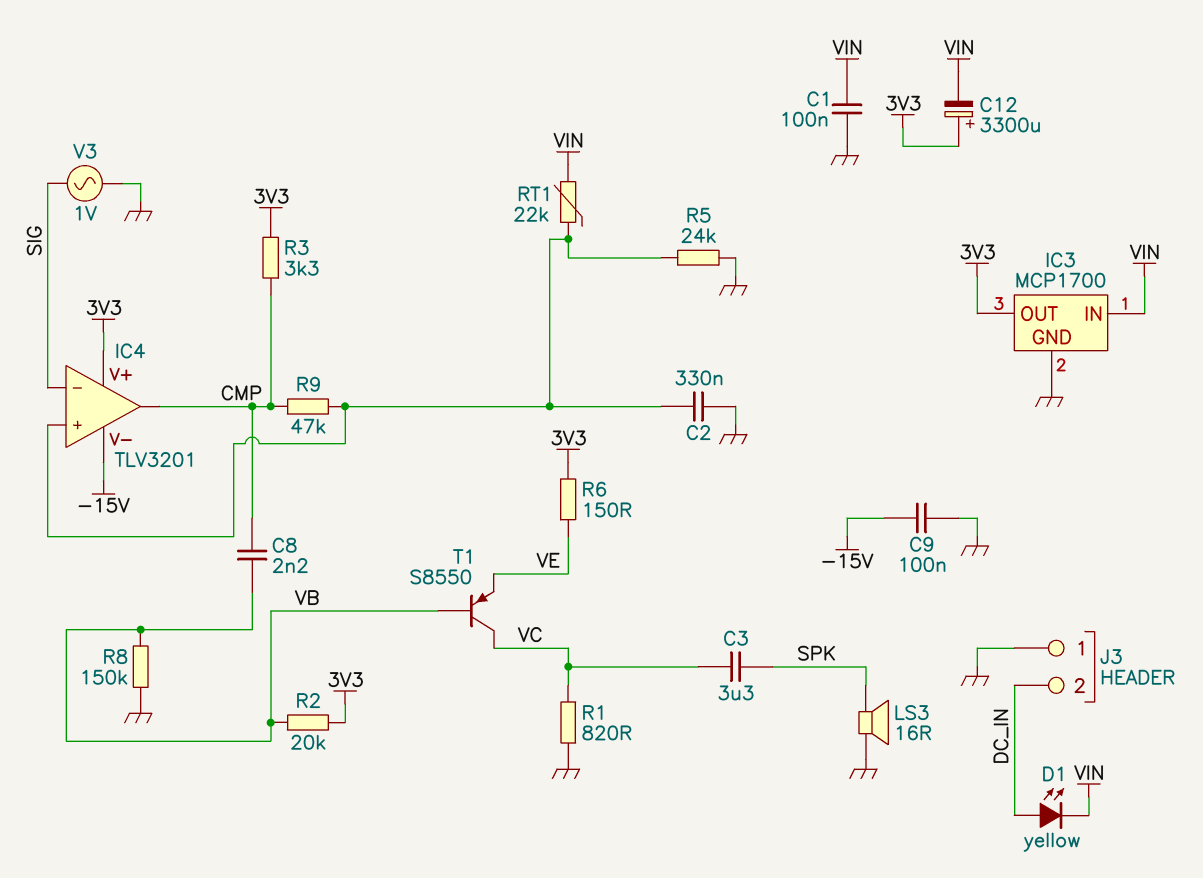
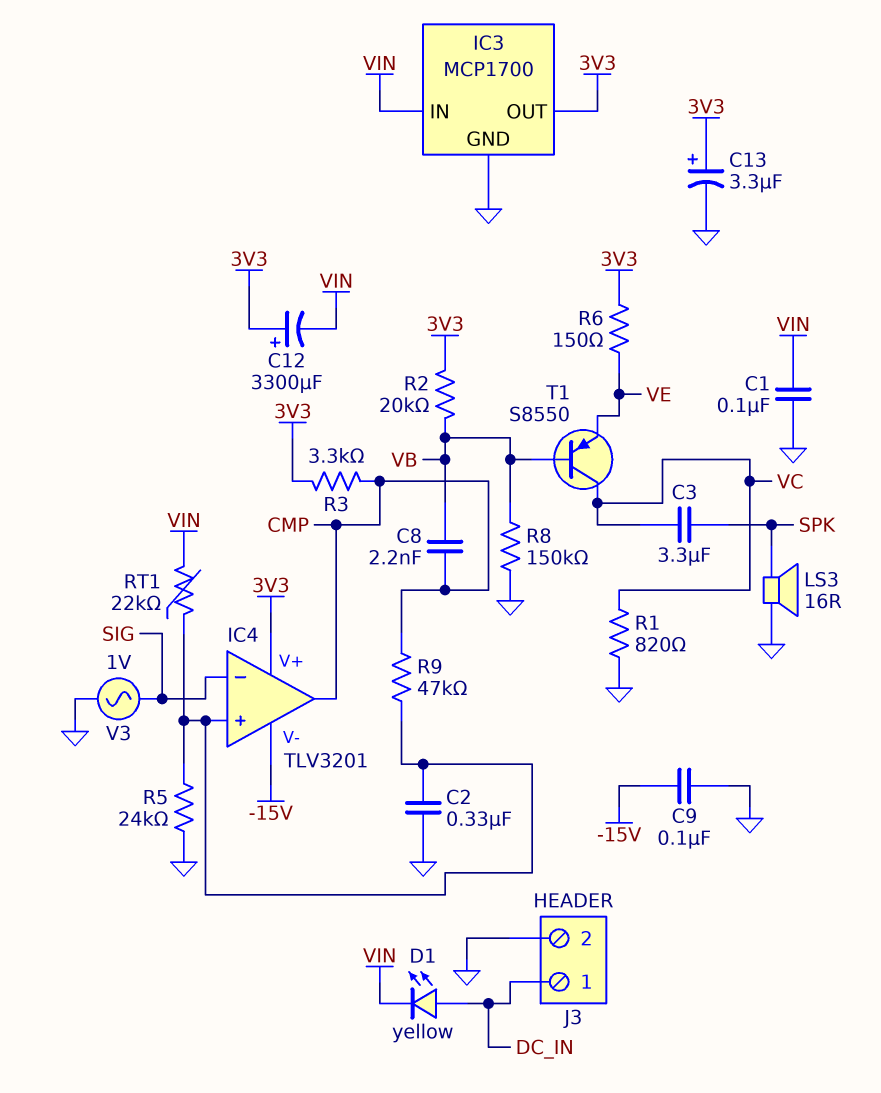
C13: none -> 3.3uF (plus 3V3, minus GND)
J3 pin 1: GND -> DC_IN
J3 pin 2: DC_IN -> GND

